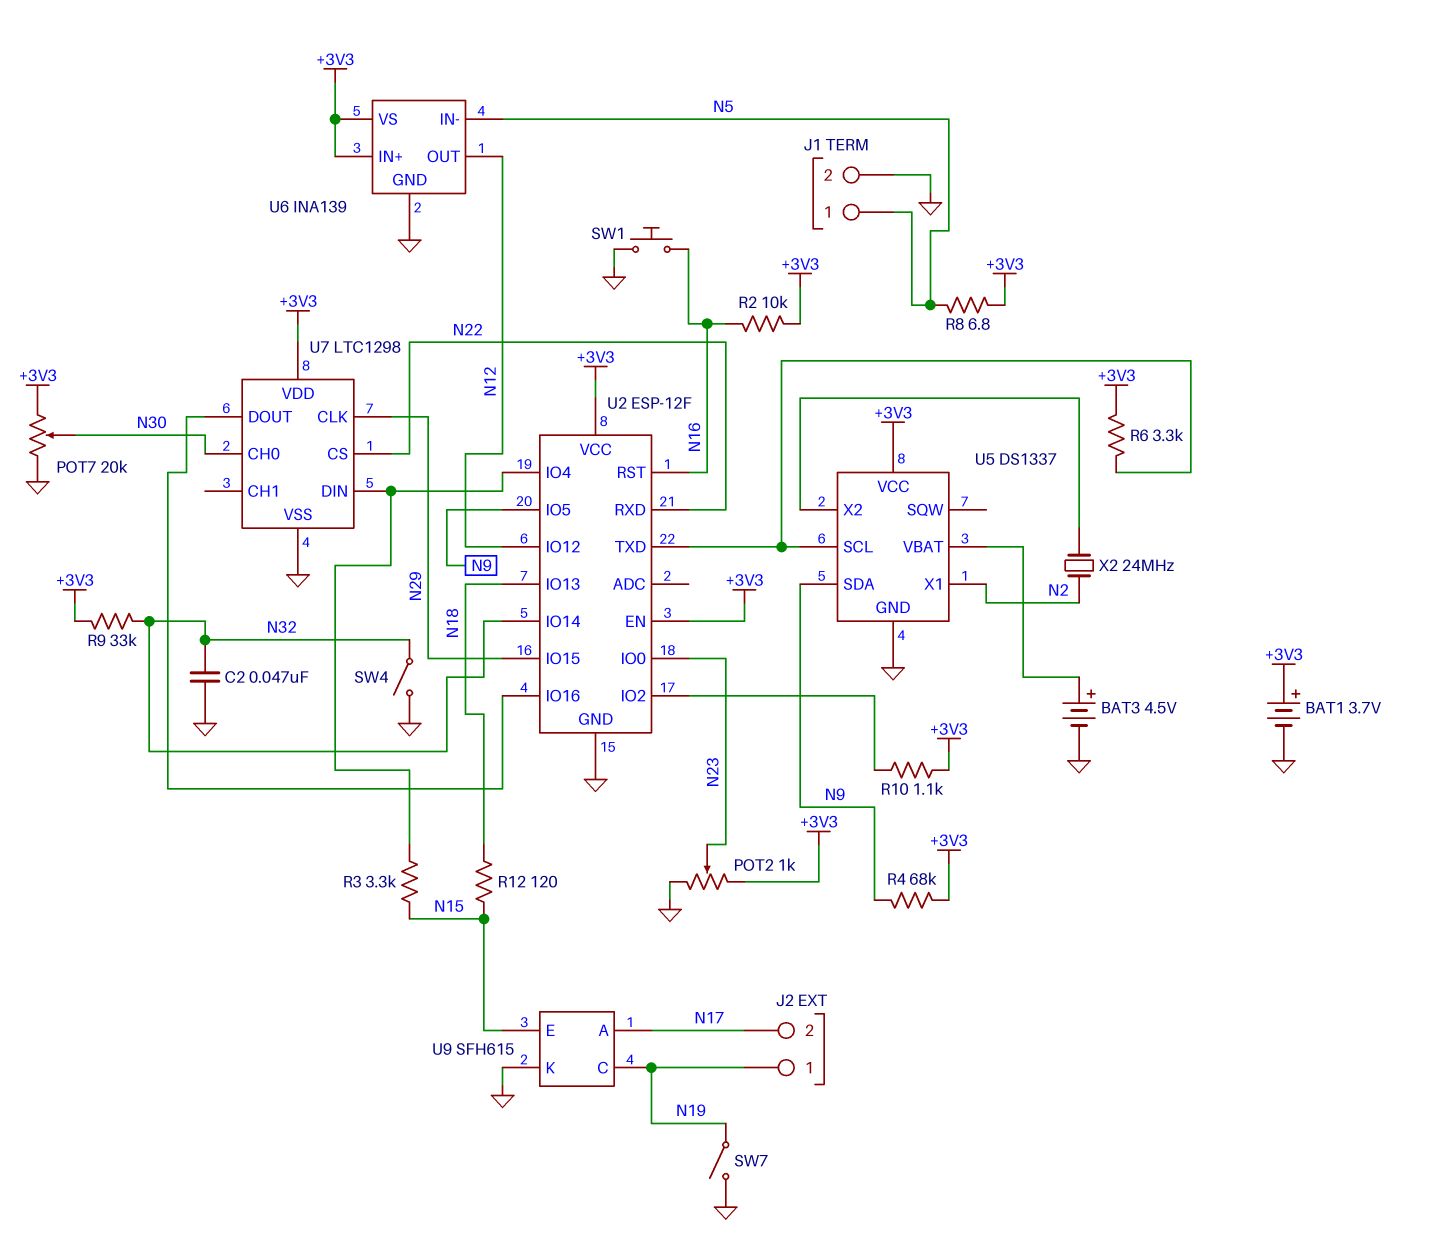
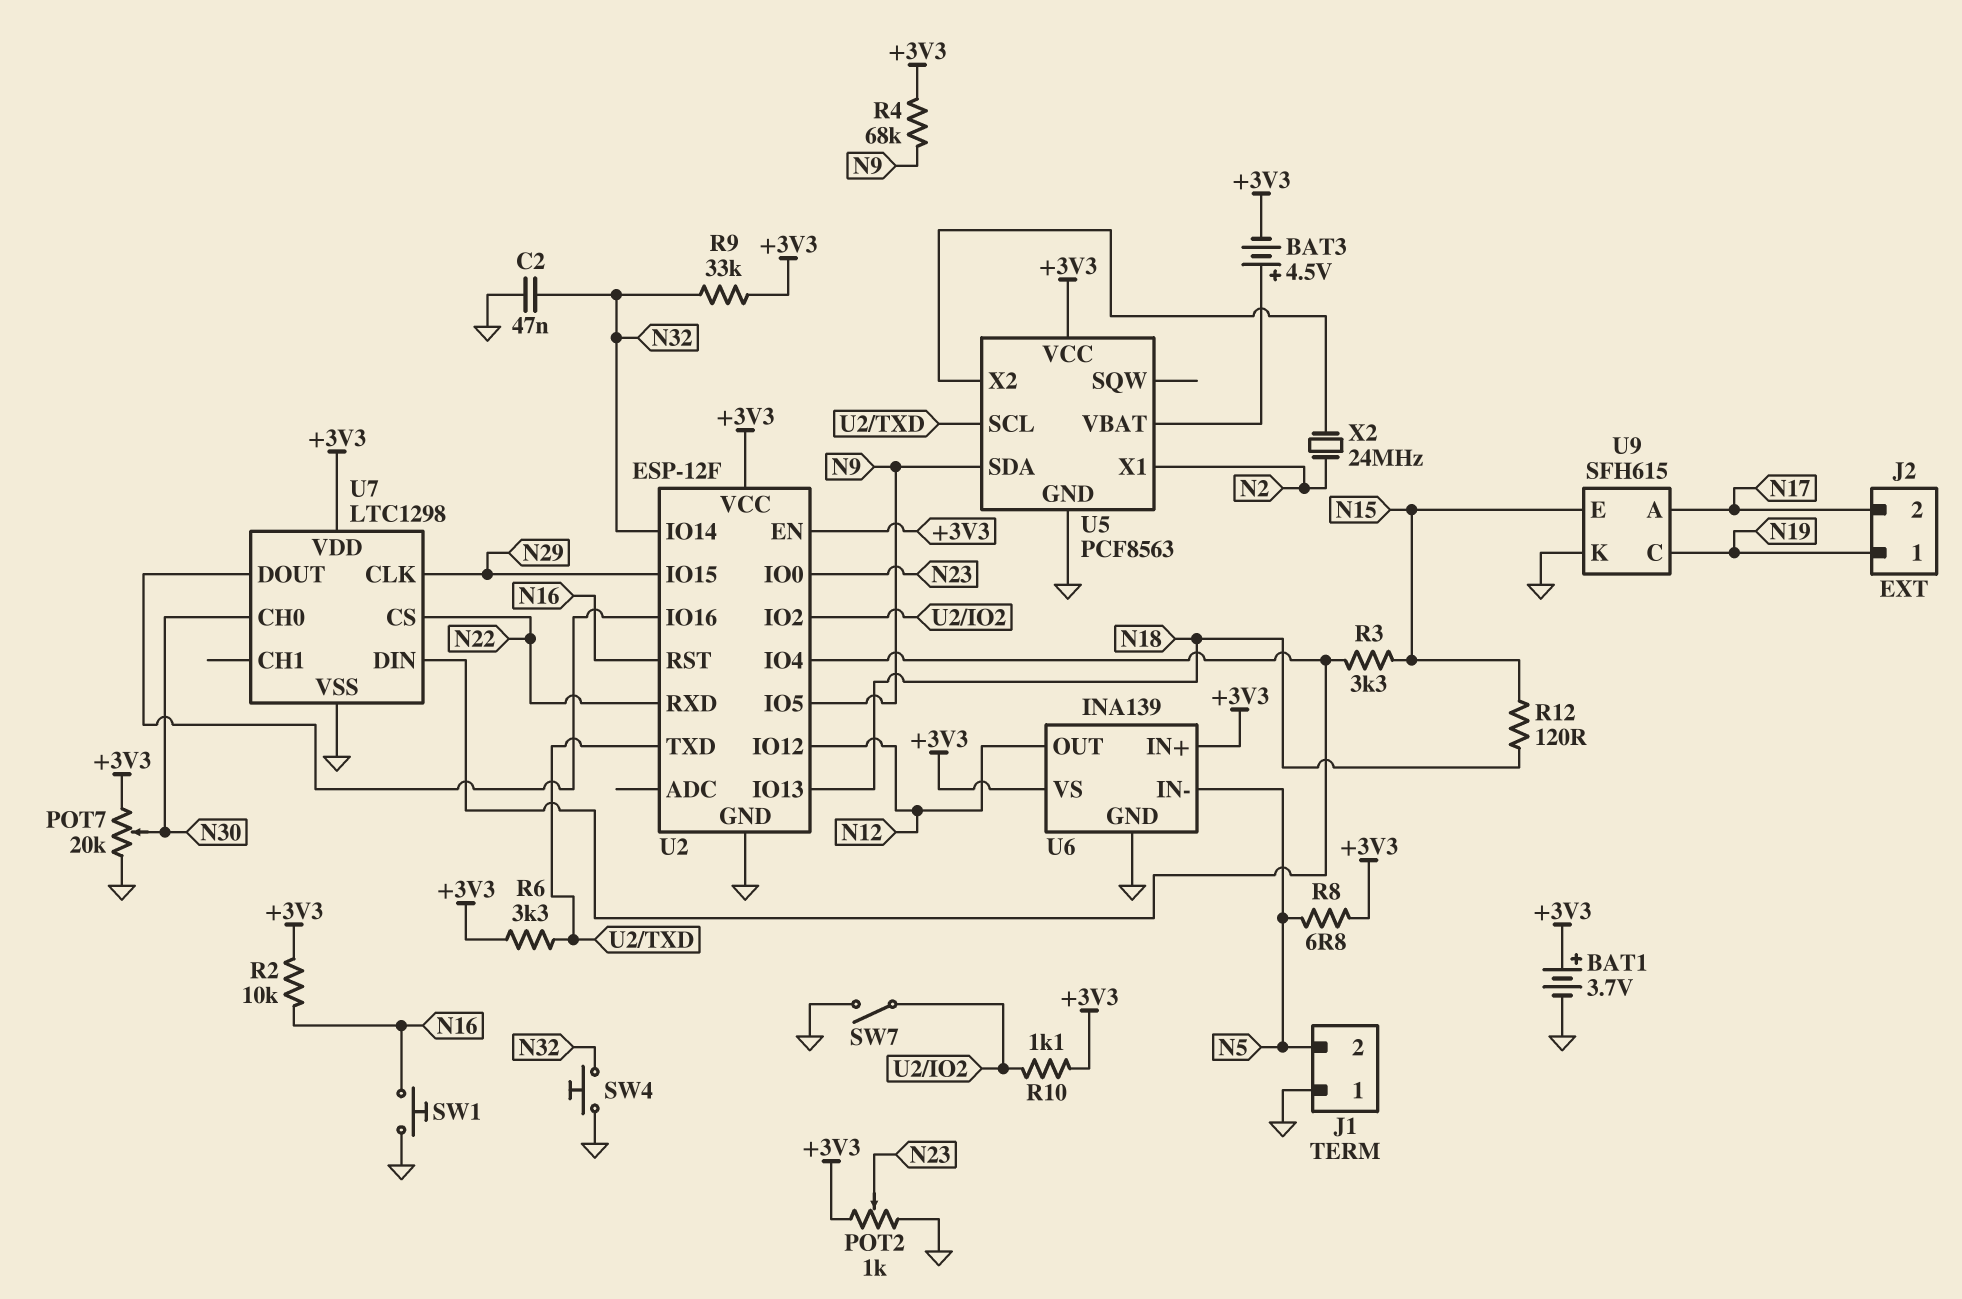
BAT3: 4.5V (plus U5/VBAT, minus GND) -> 4.5V (plus U5/VBAT, minus +3V3)
J1 pin 1: N5 -> GND
J1 pin 2: GND -> N5
SW4: switch (GND, N32) -> button (GND, N32)
SW7: switch (GND, N19) -> switch (GND, U2/IO2)
U5: DS1337 -> PCF8563

